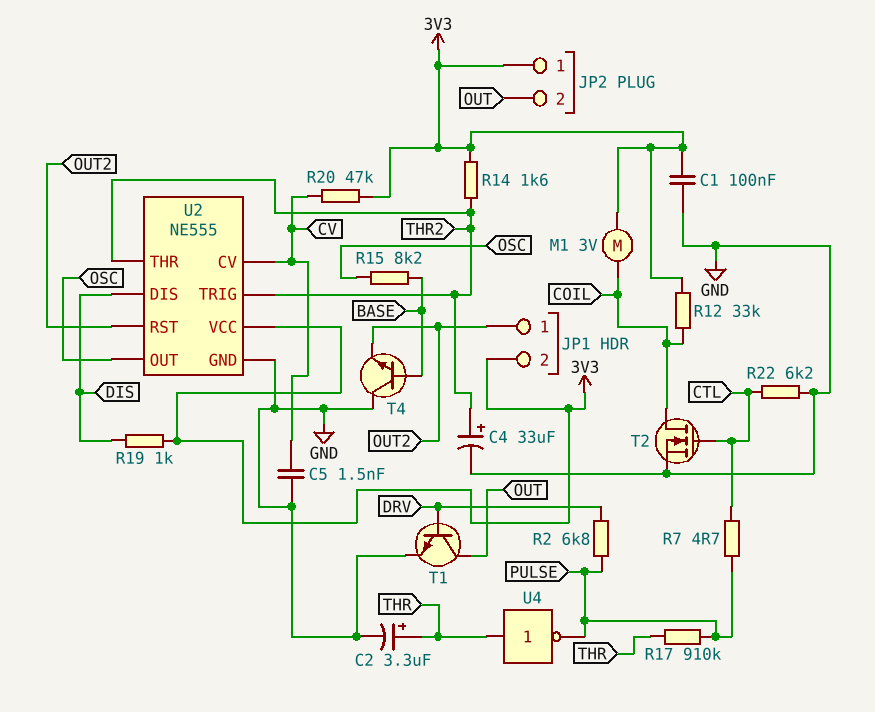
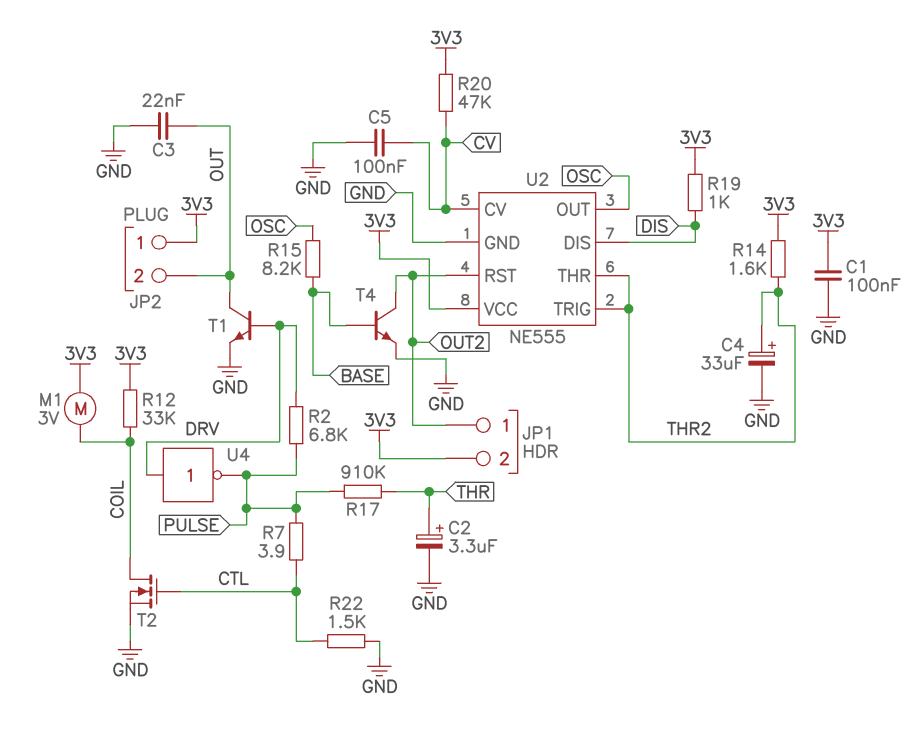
C3: none -> 22nF (GND, OUT)
C5: 1.5nF (CV, GND) -> 100nF (CV, GND)
R7: 4.7 (CTL, PULSE) -> 3.9 (CTL, PULSE)
R22: 6.2k (CTL, GND) -> 1.5k (CTL, GND)
T4: NPN (B BASE, C GND, E OUT2) -> NPN (B BASE, C OUT2, E GND)
U4: NOT (in THR, out PULSE) -> NOT (in DRV, out PULSE)

